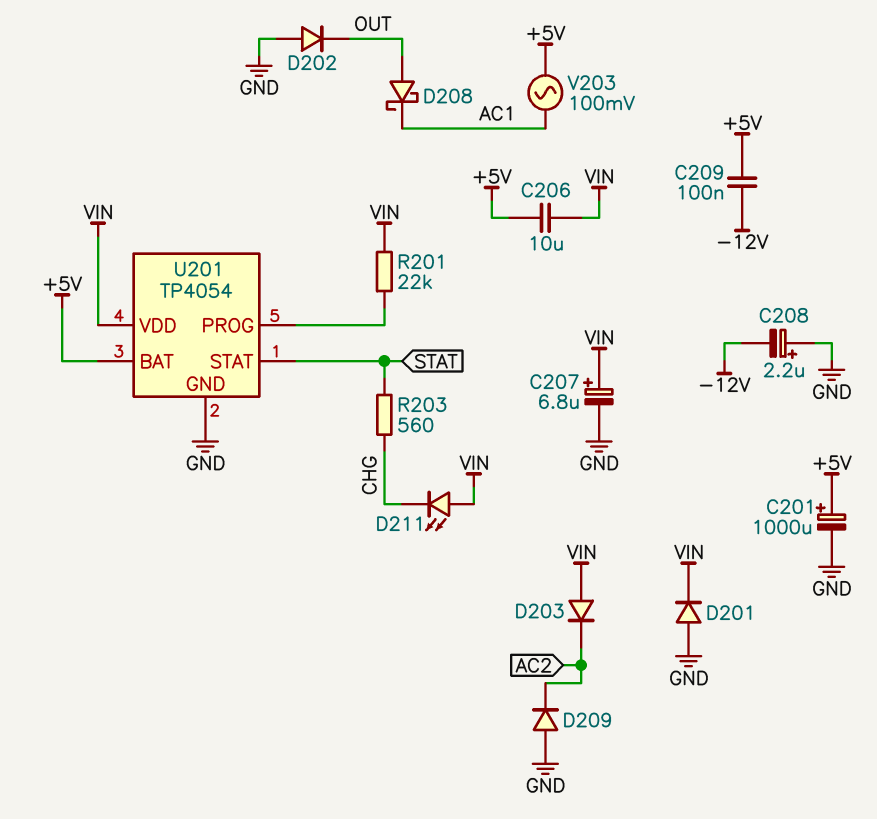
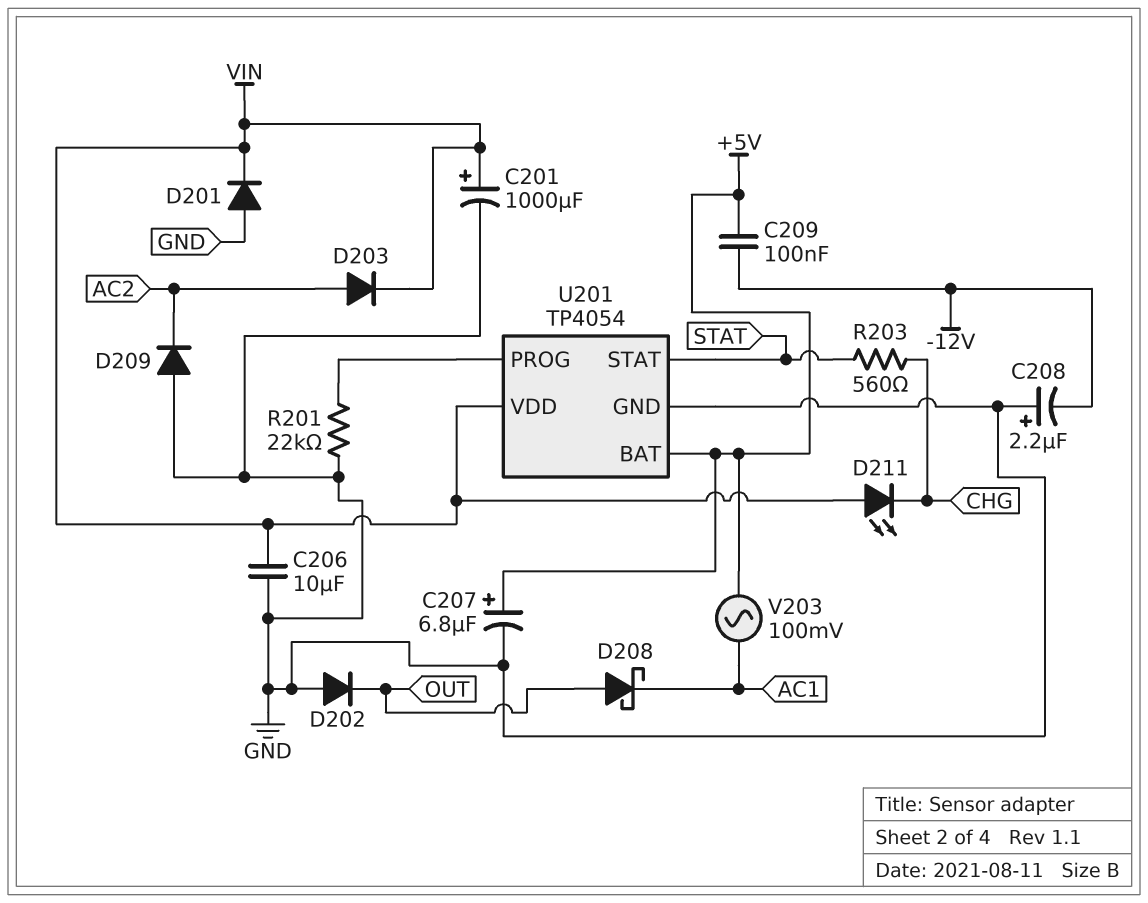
C201: 1000uF (plus +5V, minus GND) -> 1000uF (plus VIN, minus GND)
C206: 10uF (+5V, VIN) -> 10uF (GND, VIN)
C207: 6.8uF (plus VIN, minus GND) -> 6.8uF (plus +5V, minus GND)
D203: diode (A VIN, K AC2) -> diode (A AC2, K VIN)
R201: 22k (U201/PROG, VIN) -> 22k (GND, U201/PROG)

